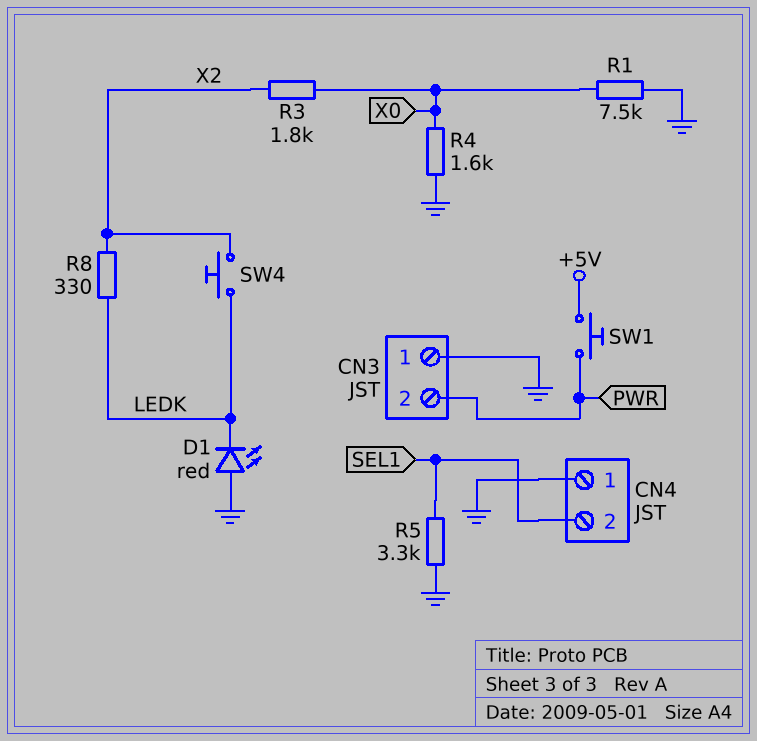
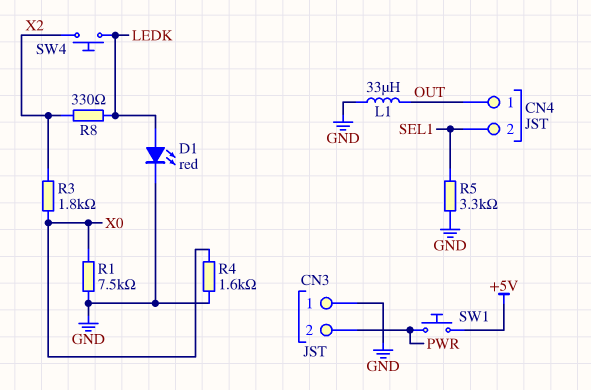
CN4 pin 1: GND -> OUT
D1: LED red (A GND, K LEDK) -> LED red (A LEDK, K GND)
L1: none -> 33uH (GND, OUT)

